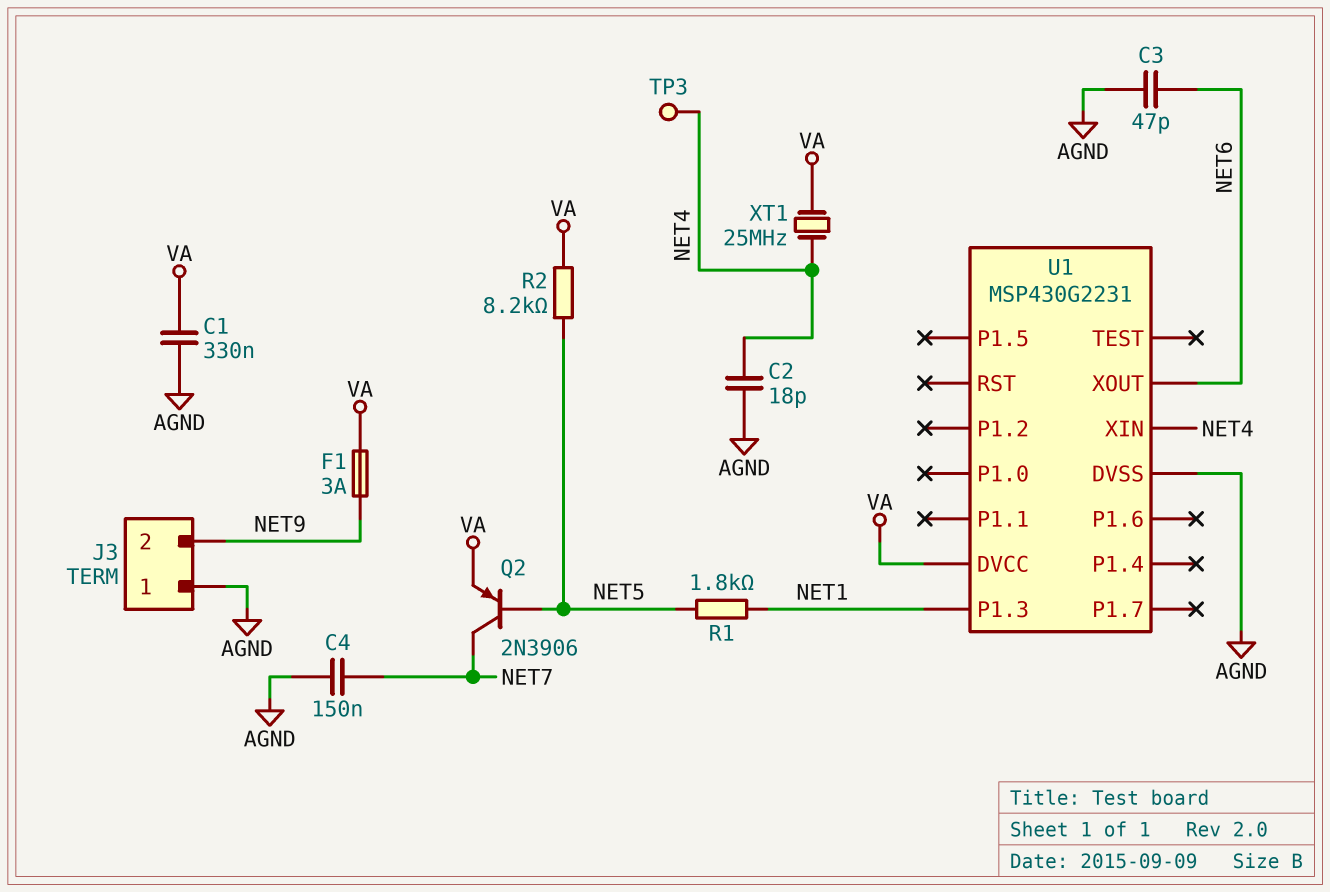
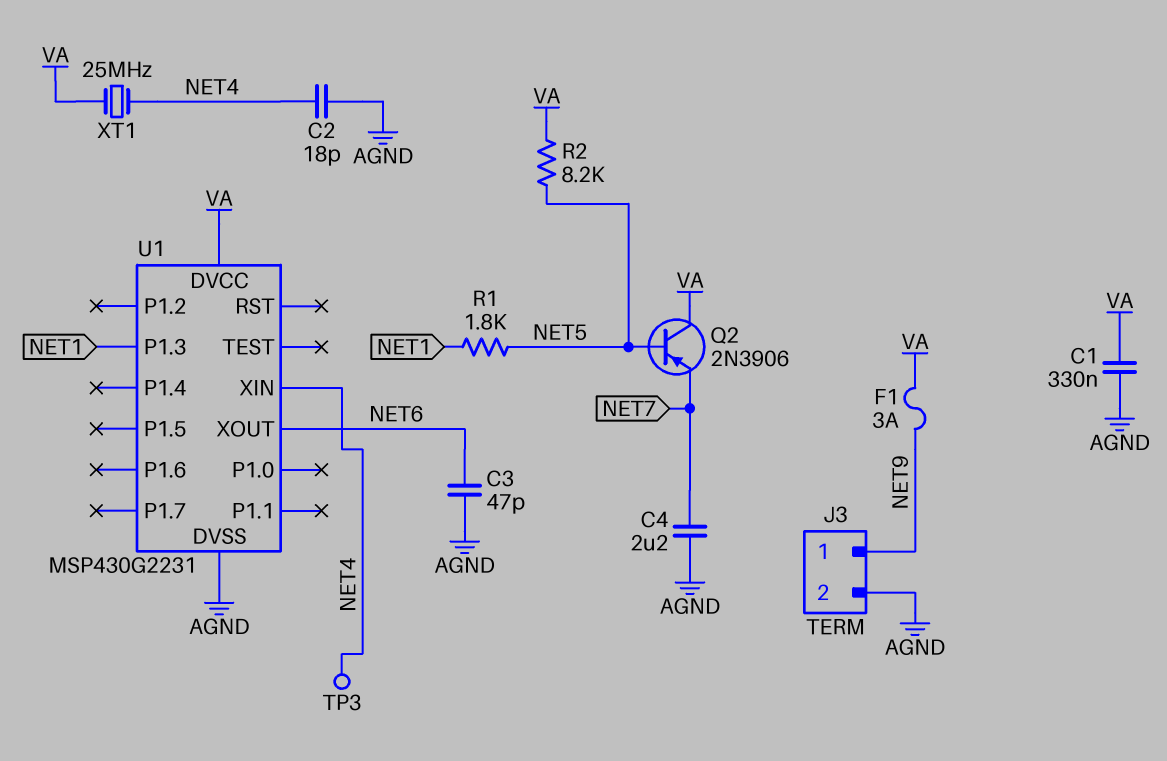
C4: 150nF (AGND, NET7) -> 2.2uF (AGND, NET7)
J3 pin 1: AGND -> NET9
J3 pin 2: NET9 -> AGND
Q2: PNP 2N3906 (B NET5, C NET7, E VA) -> PNP 2N3906 (B NET5, C VA, E NET7)

